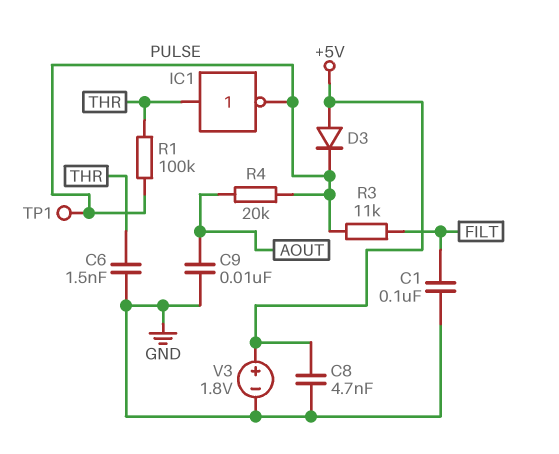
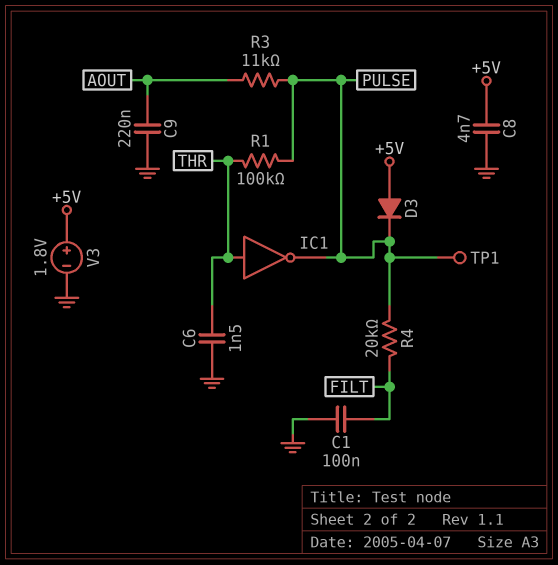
C9: 10nF (AOUT, GND) -> 220nF (AOUT, GND)
R3: 11k (FILT, PULSE) -> 11k (AOUT, PULSE)
R4: 20k (AOUT, PULSE) -> 20k (FILT, PULSE)

